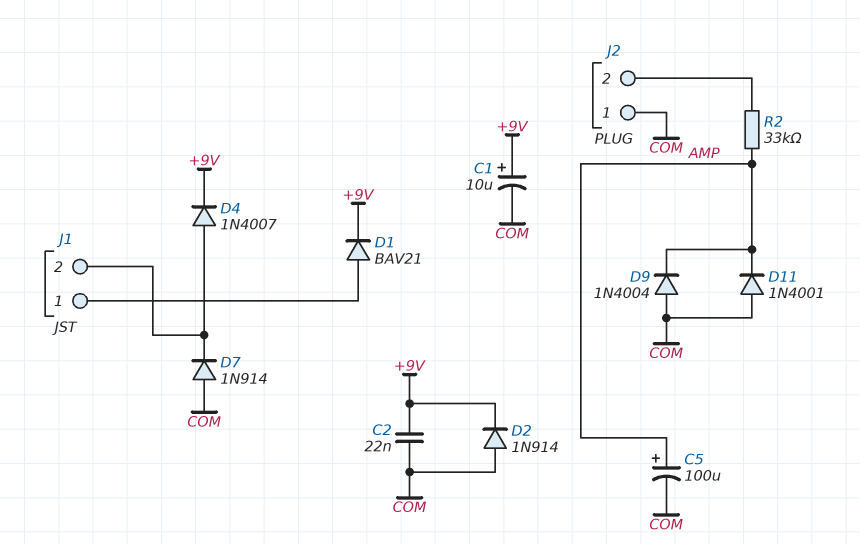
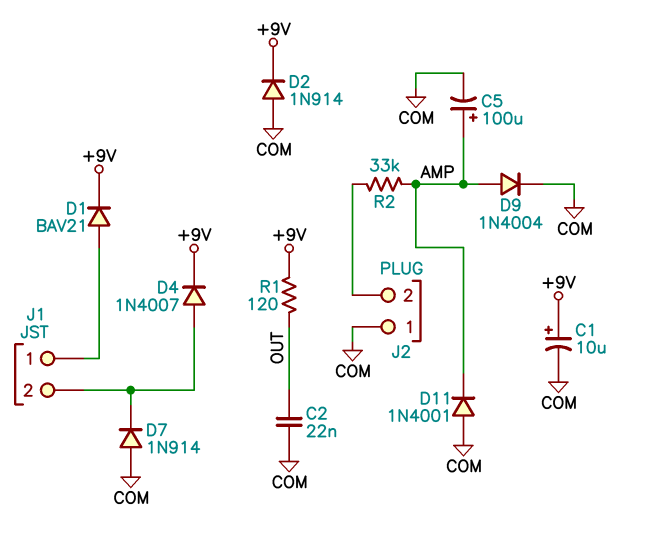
C2: 22nF (+9V, COM) -> 22nF (COM, OUT)
D9: diode 1N4004 (A COM, K AMP) -> diode 1N4004 (A AMP, K COM)
R1: none -> 120 (+9V, OUT)

